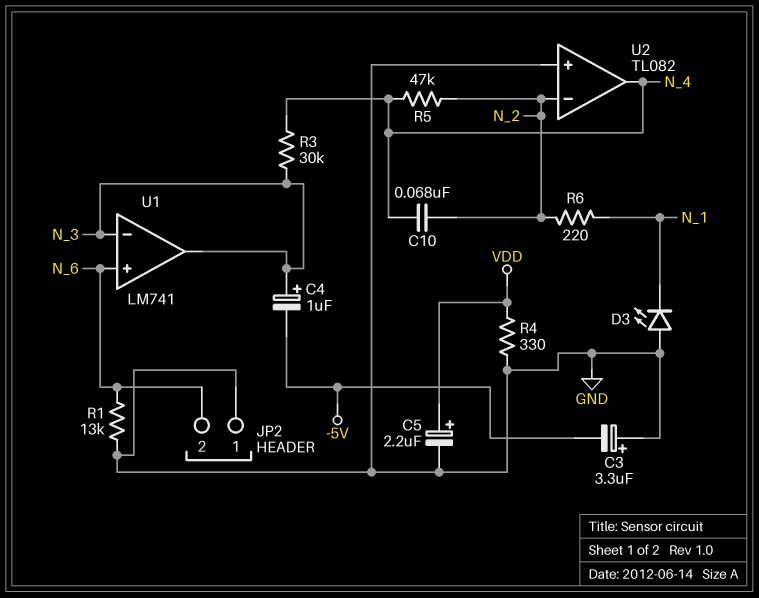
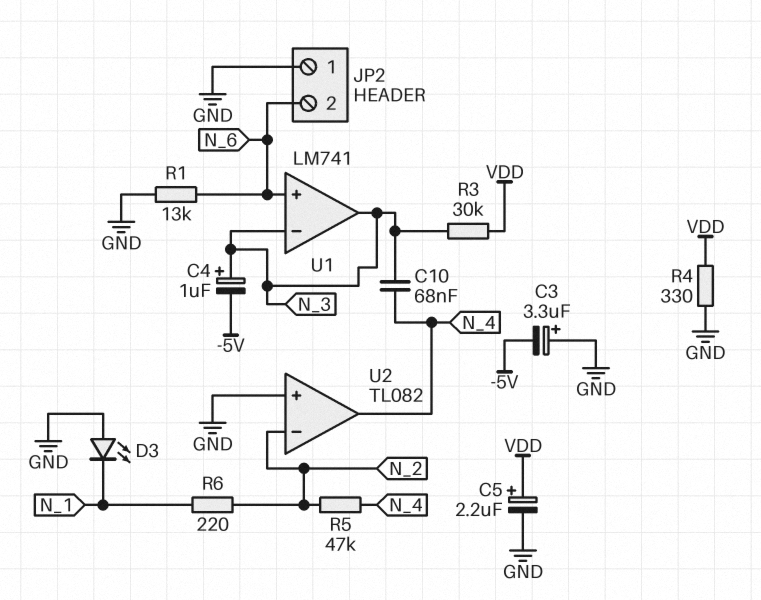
C10: 68nF (N_2, N_4) -> 68nF (N_3, N_4)
R3: 30k (N_3, N_4) -> 30k (N_3, VDD)

